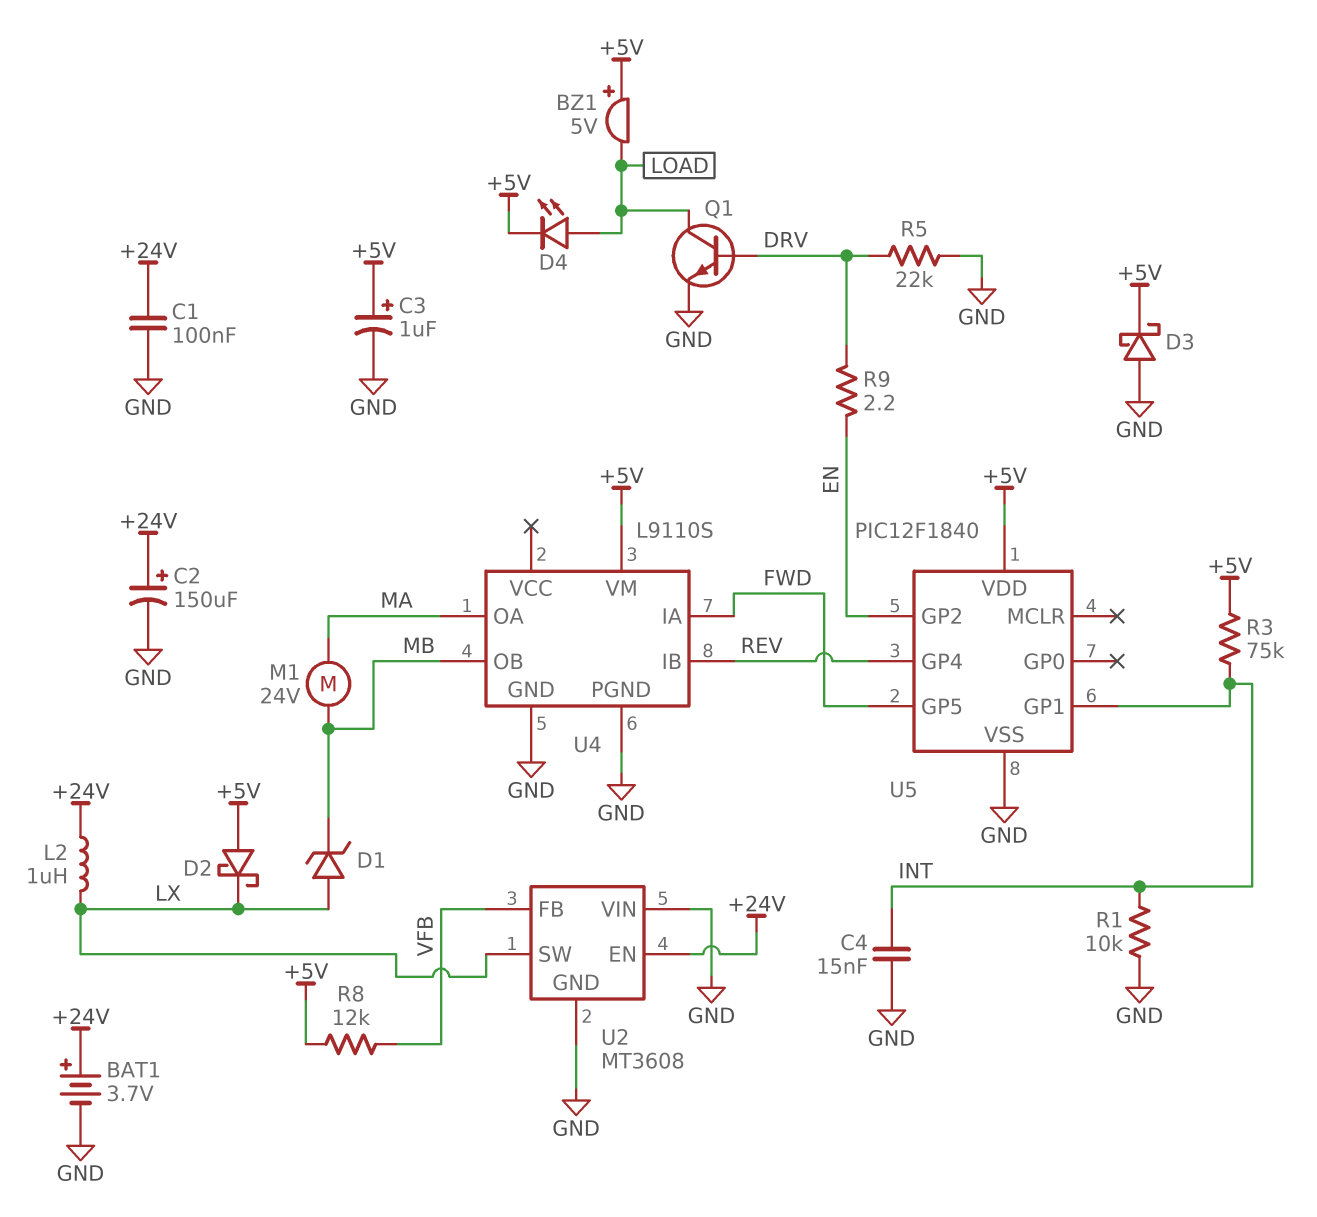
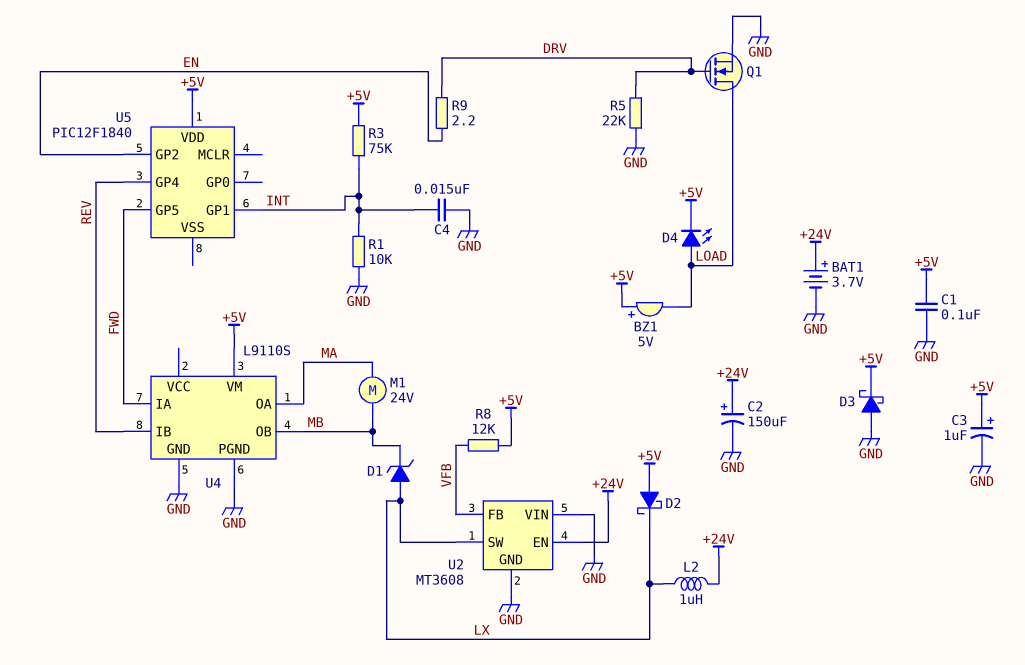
C1: 100nF (+24V, GND) -> 100nF (+5V, GND)
Q1: NPN (B DRV, C LOAD, E GND) -> NMOS (G DRV, D LOAD, S GND)
U5 pin VSS: GND -> none

